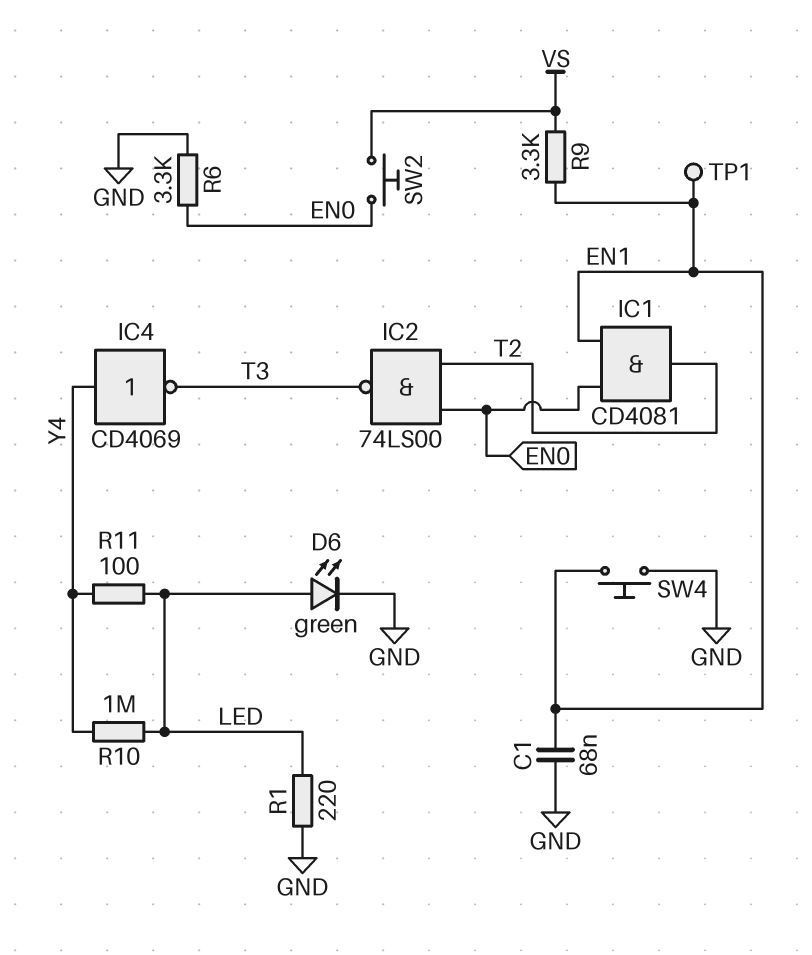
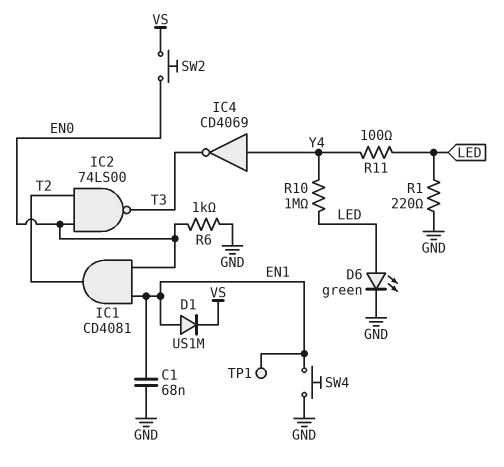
D1: none -> diode US1M (A EN1, K VS)
R6: 3.3k (EN0, GND) -> 1k (EN0, GND)
R9: 3.3k (EN1, VS) -> none

